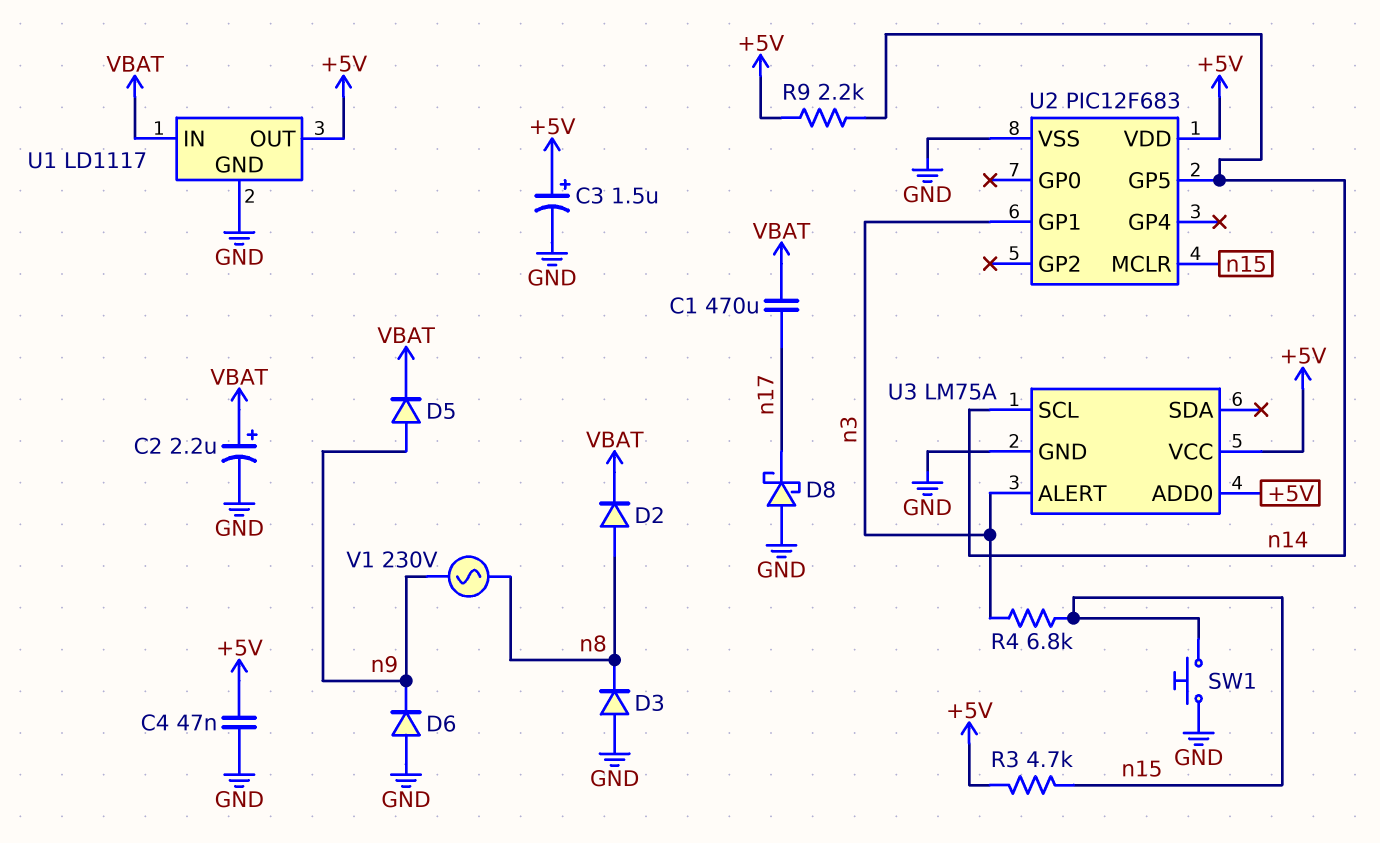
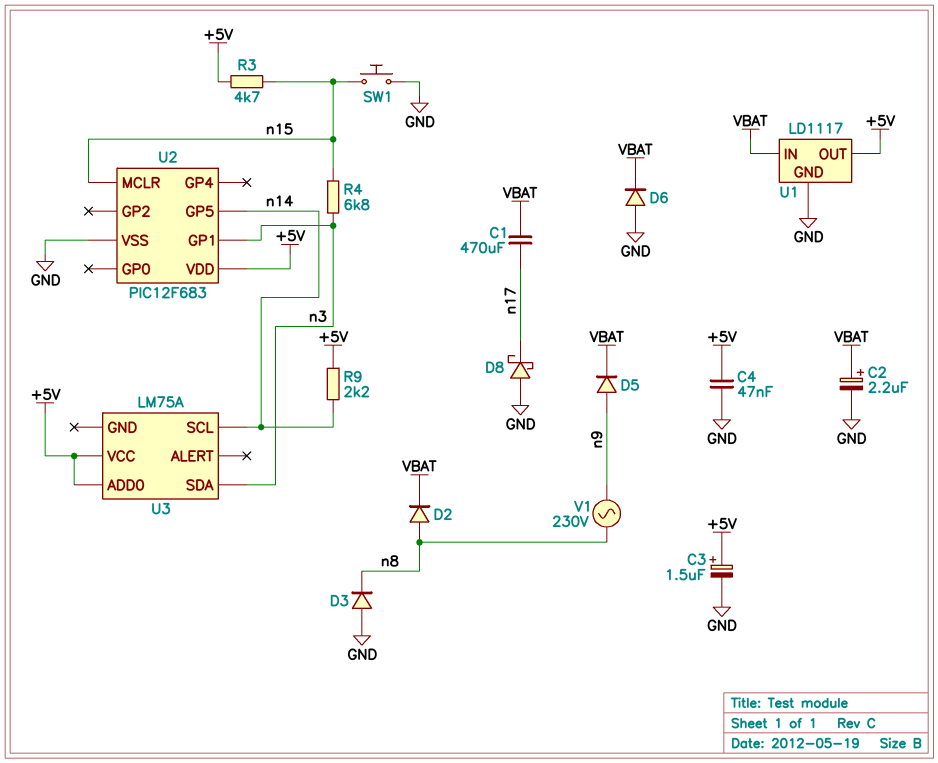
D6: diode (A GND, K n9) -> diode (A GND, K VBAT)
U3 pin ALERT: n3 -> none
U3 pin GND: GND -> none
U3 pin SDA: none -> n3

